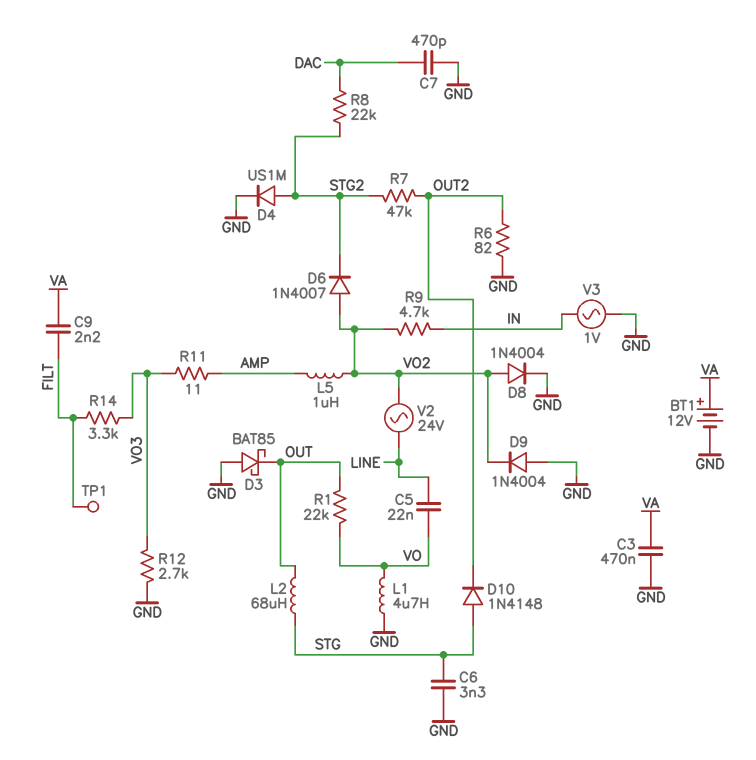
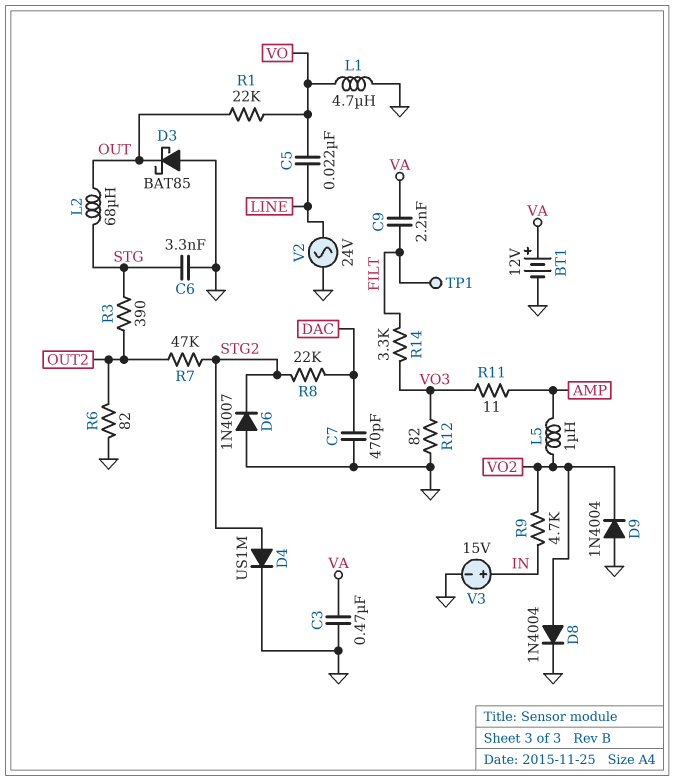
D6: diode 1N4007 (A VO2, K STG2) -> diode 1N4007 (A GND, K STG2)
D10: diode 1N4148 (A STG, K OUT2) -> none
R3: none -> 390 (OUT2, STG)
R12: 2.7k (GND, VO3) -> 82 (GND, VO3)
V2: AC 24V (LINE, VO2) -> AC 24V (GND, LINE)
V3: AC 1V (GND, IN) -> 15V (plus IN, minus GND)

